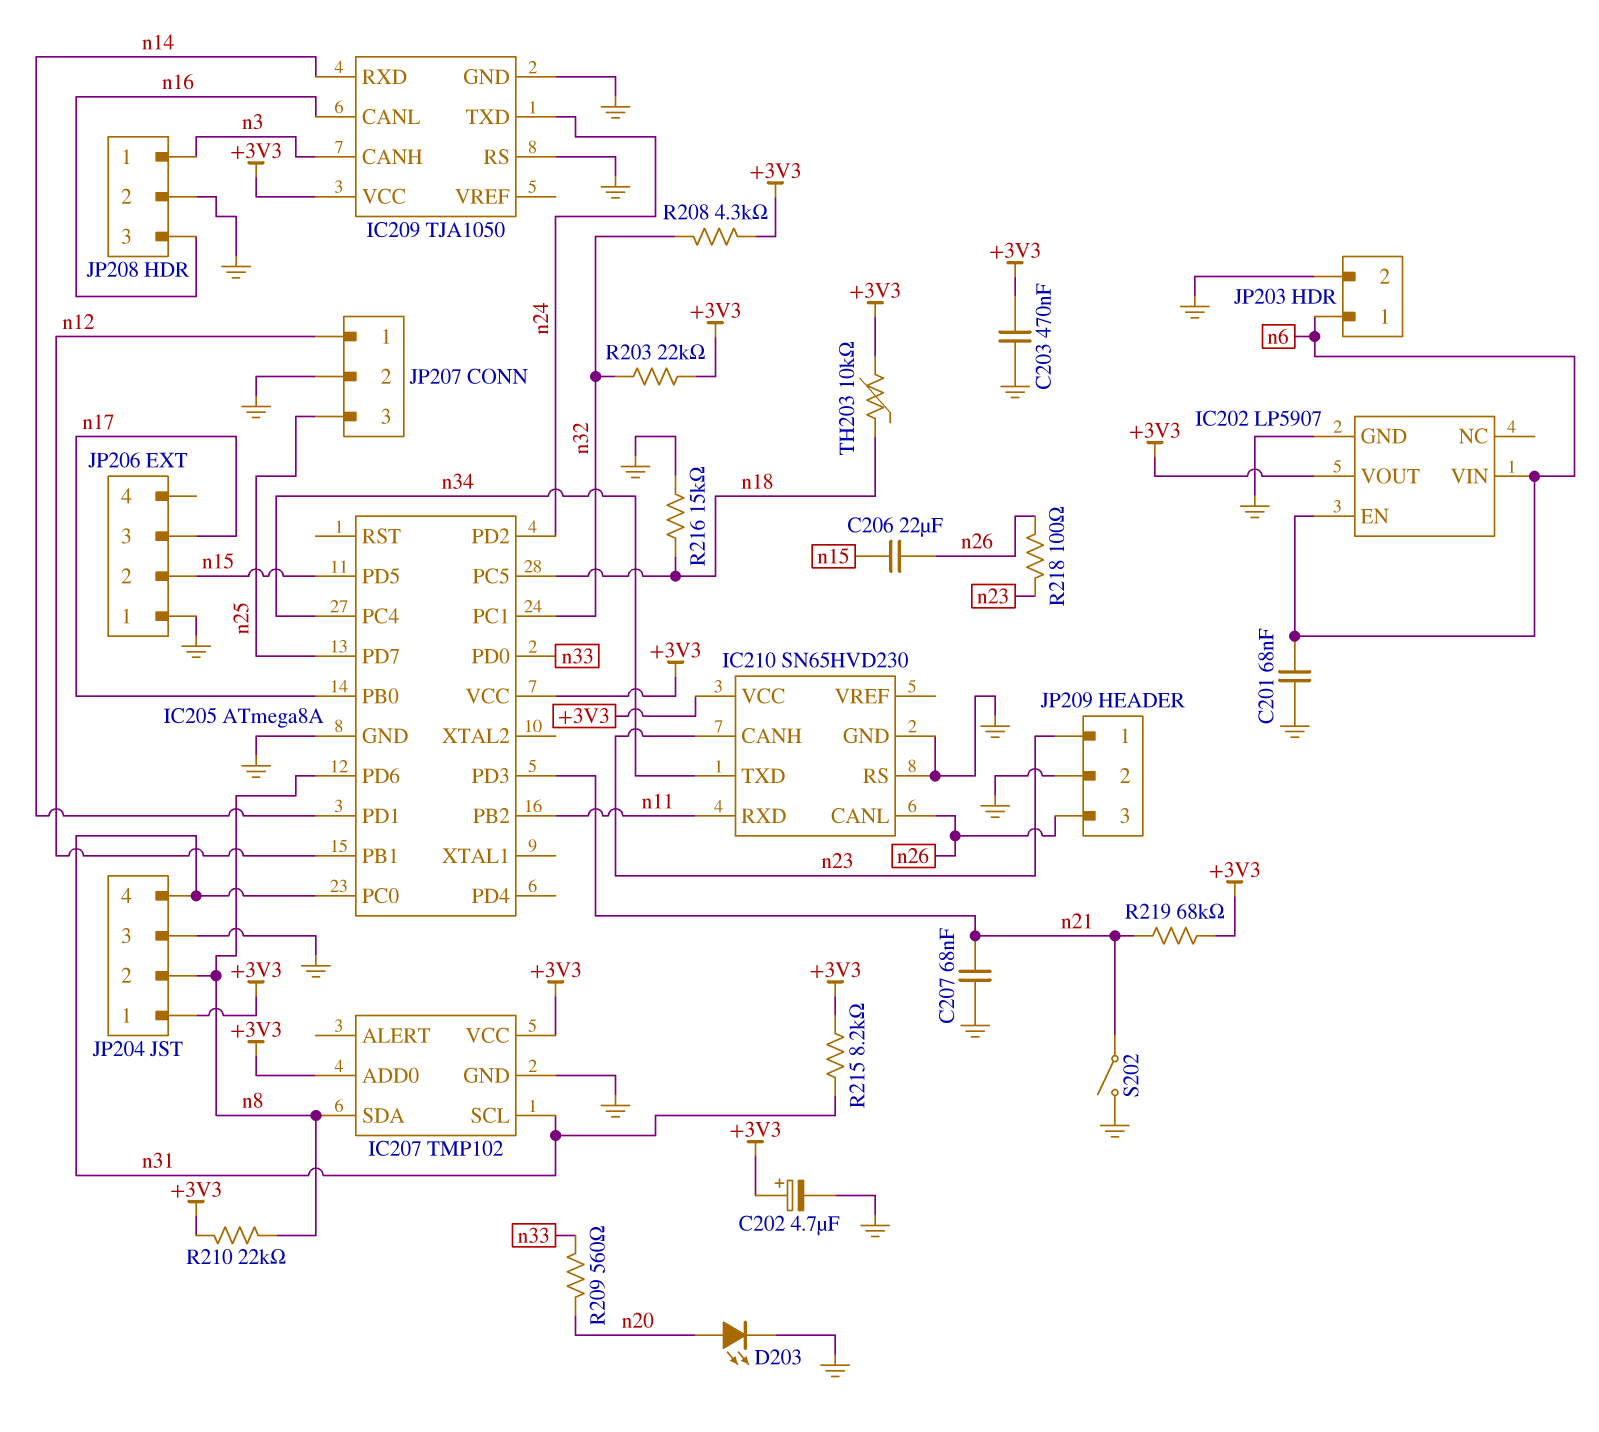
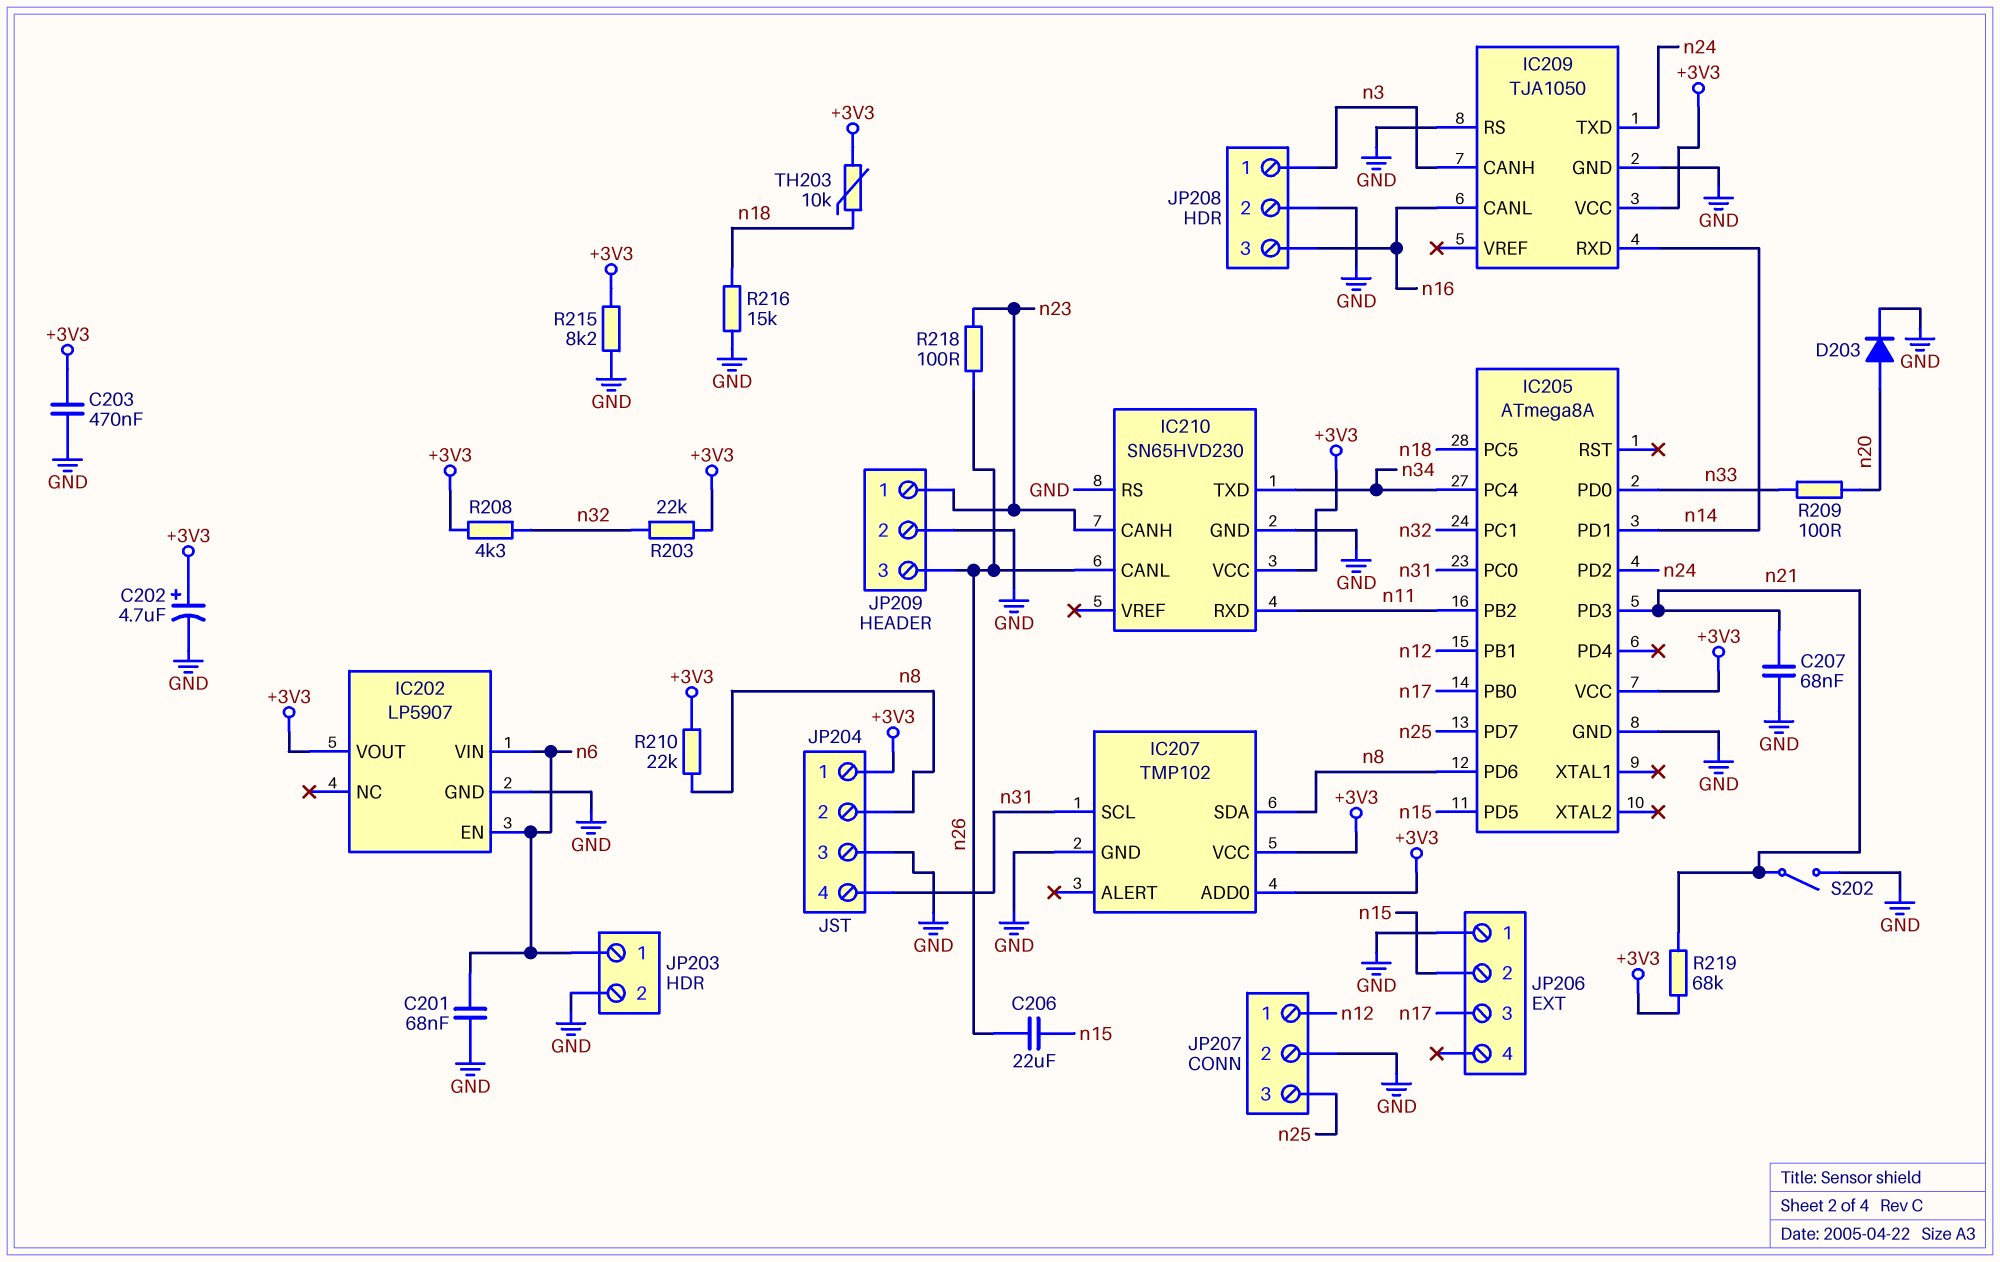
D203: LED (A n20, K GND) -> diode (A n20, K GND)
R209: 560 (n20, n33) -> 100 (n20, n33)
R215: 8.2k (+3V3, n31) -> 8.2k (+3V3, GND)

